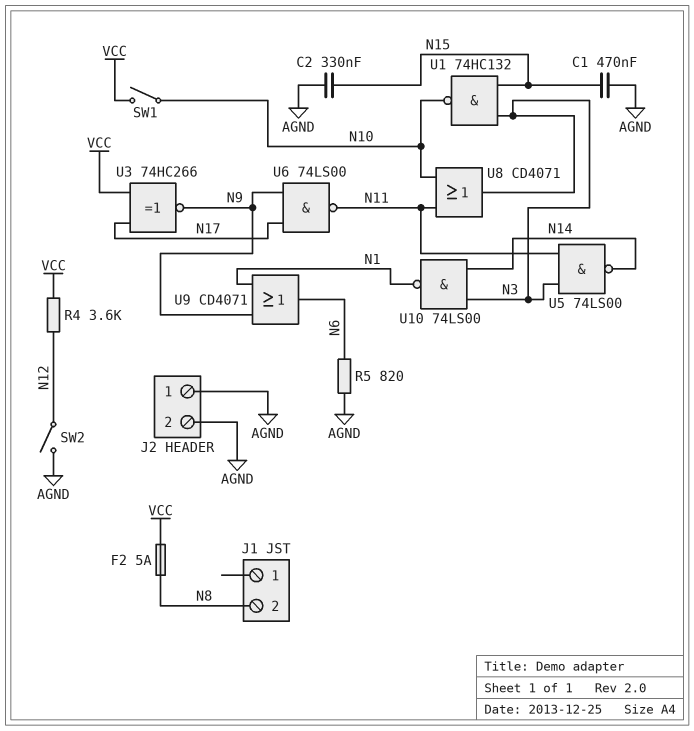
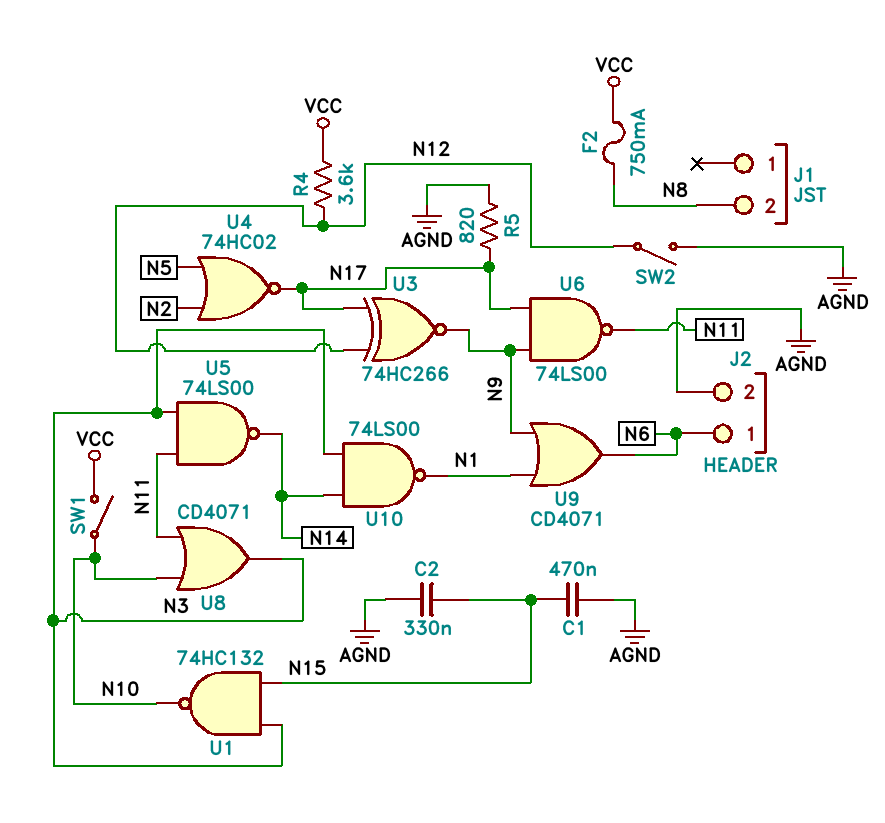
F2: 5A (N8, VCC) -> 750mA (N8, VCC)
J2 pin 1: AGND -> N6
R5: 820 (AGND, N6) -> 820 (AGND, N17)
U3: XNOR 74HC266 (in N17, in VCC, out N9) -> XNOR 74HC266 (in N12, in N17, out N9)
U4: none -> NOR 74HC02 (in N2, in N5, out N17)

